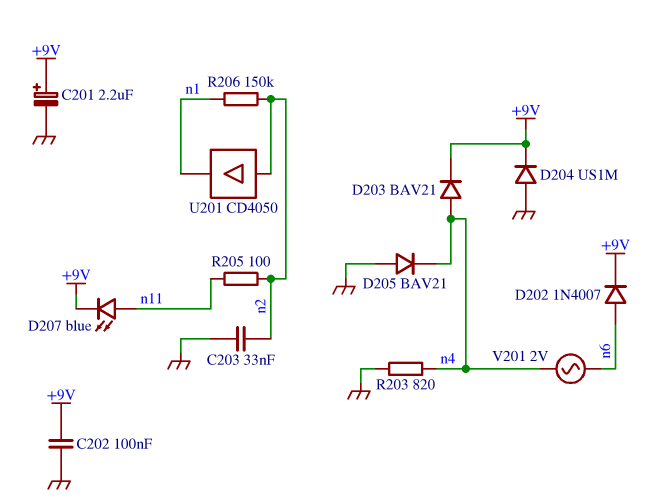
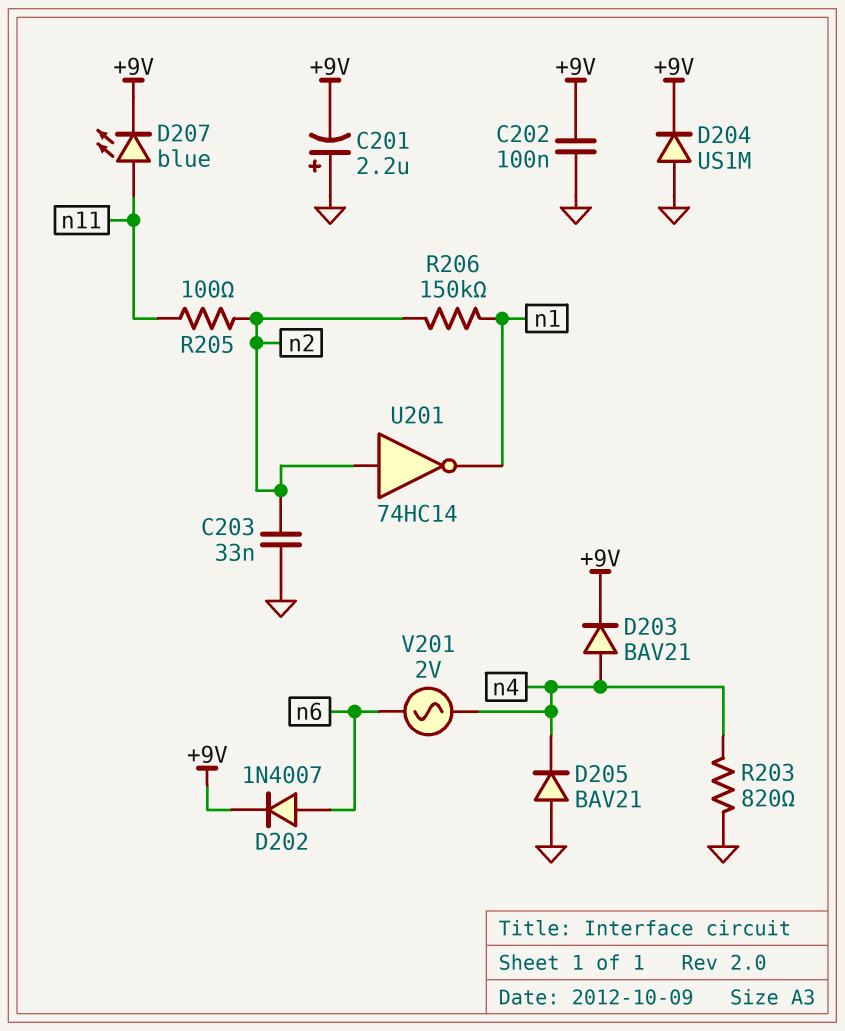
C201: 2.2uF (plus +9V, minus GND) -> 2.2uF (plus GND, minus +9V)
U201: buffer CD4050 (in n2, out n1) -> NOT 74HC14 (in n2, out n1)

